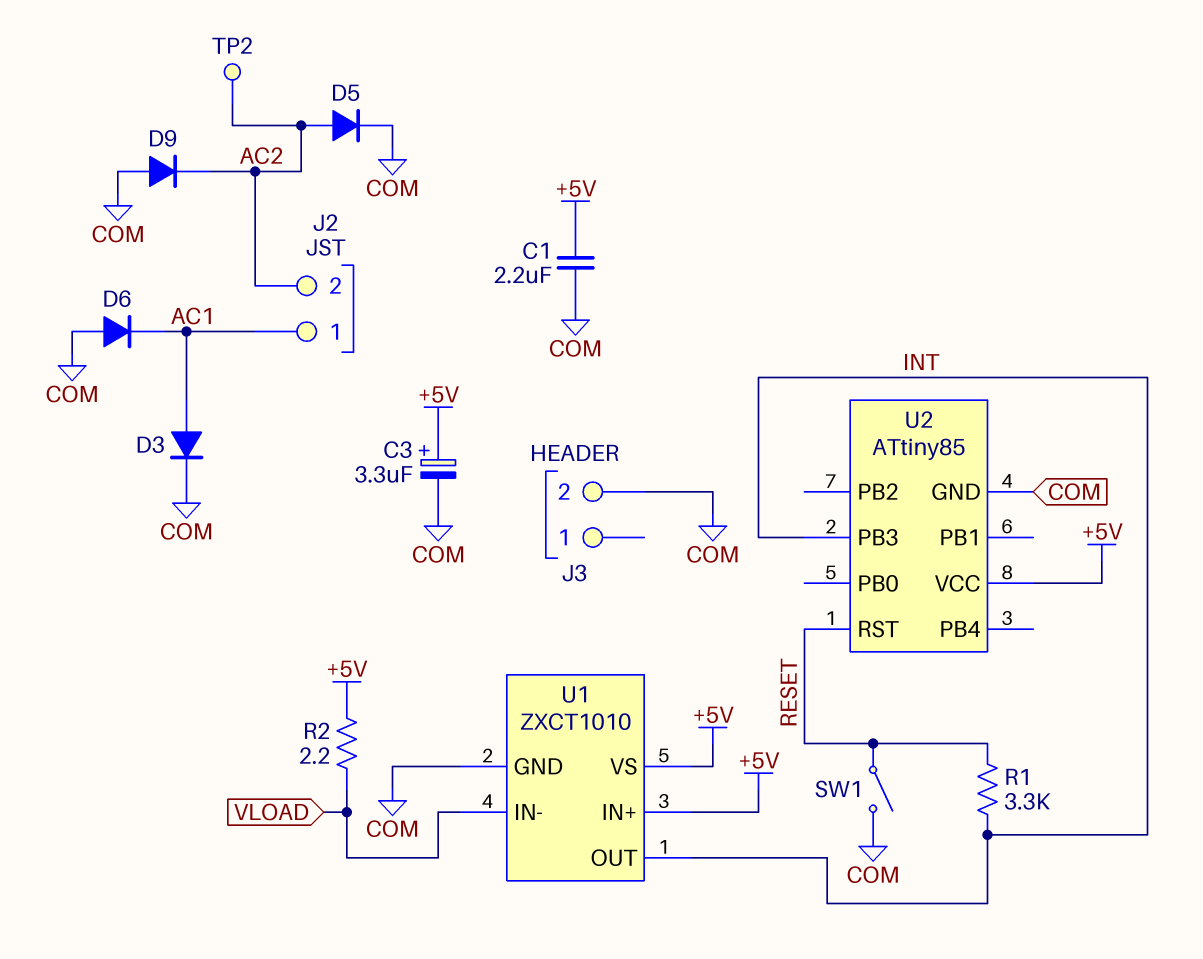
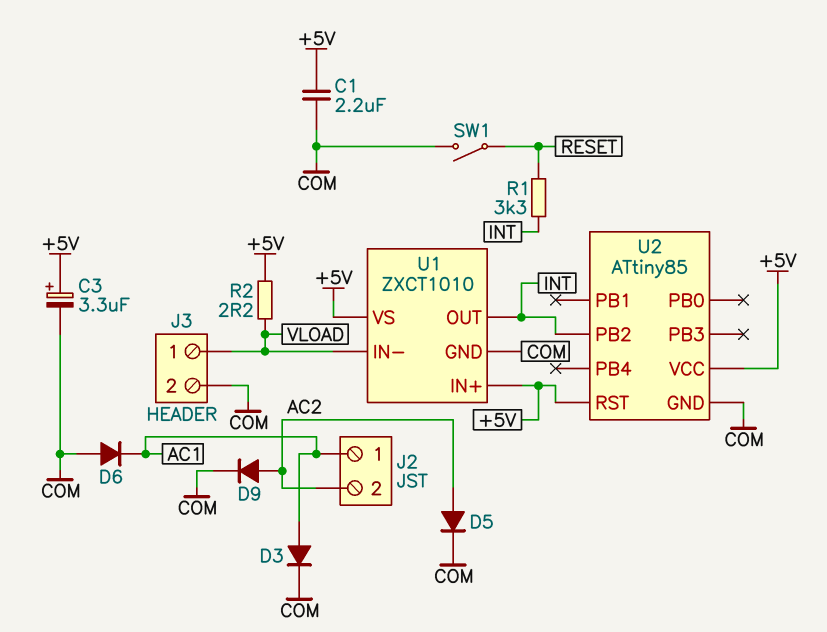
D9: diode (A COM, K AC2) -> diode (A AC2, K COM)
J3 pin 1: none -> VLOAD
TP2: test point (AC2) -> none
U2 pin PB2: none -> INT
U2 pin PB3: INT -> none
U2 pin RST: RESET -> +5V

